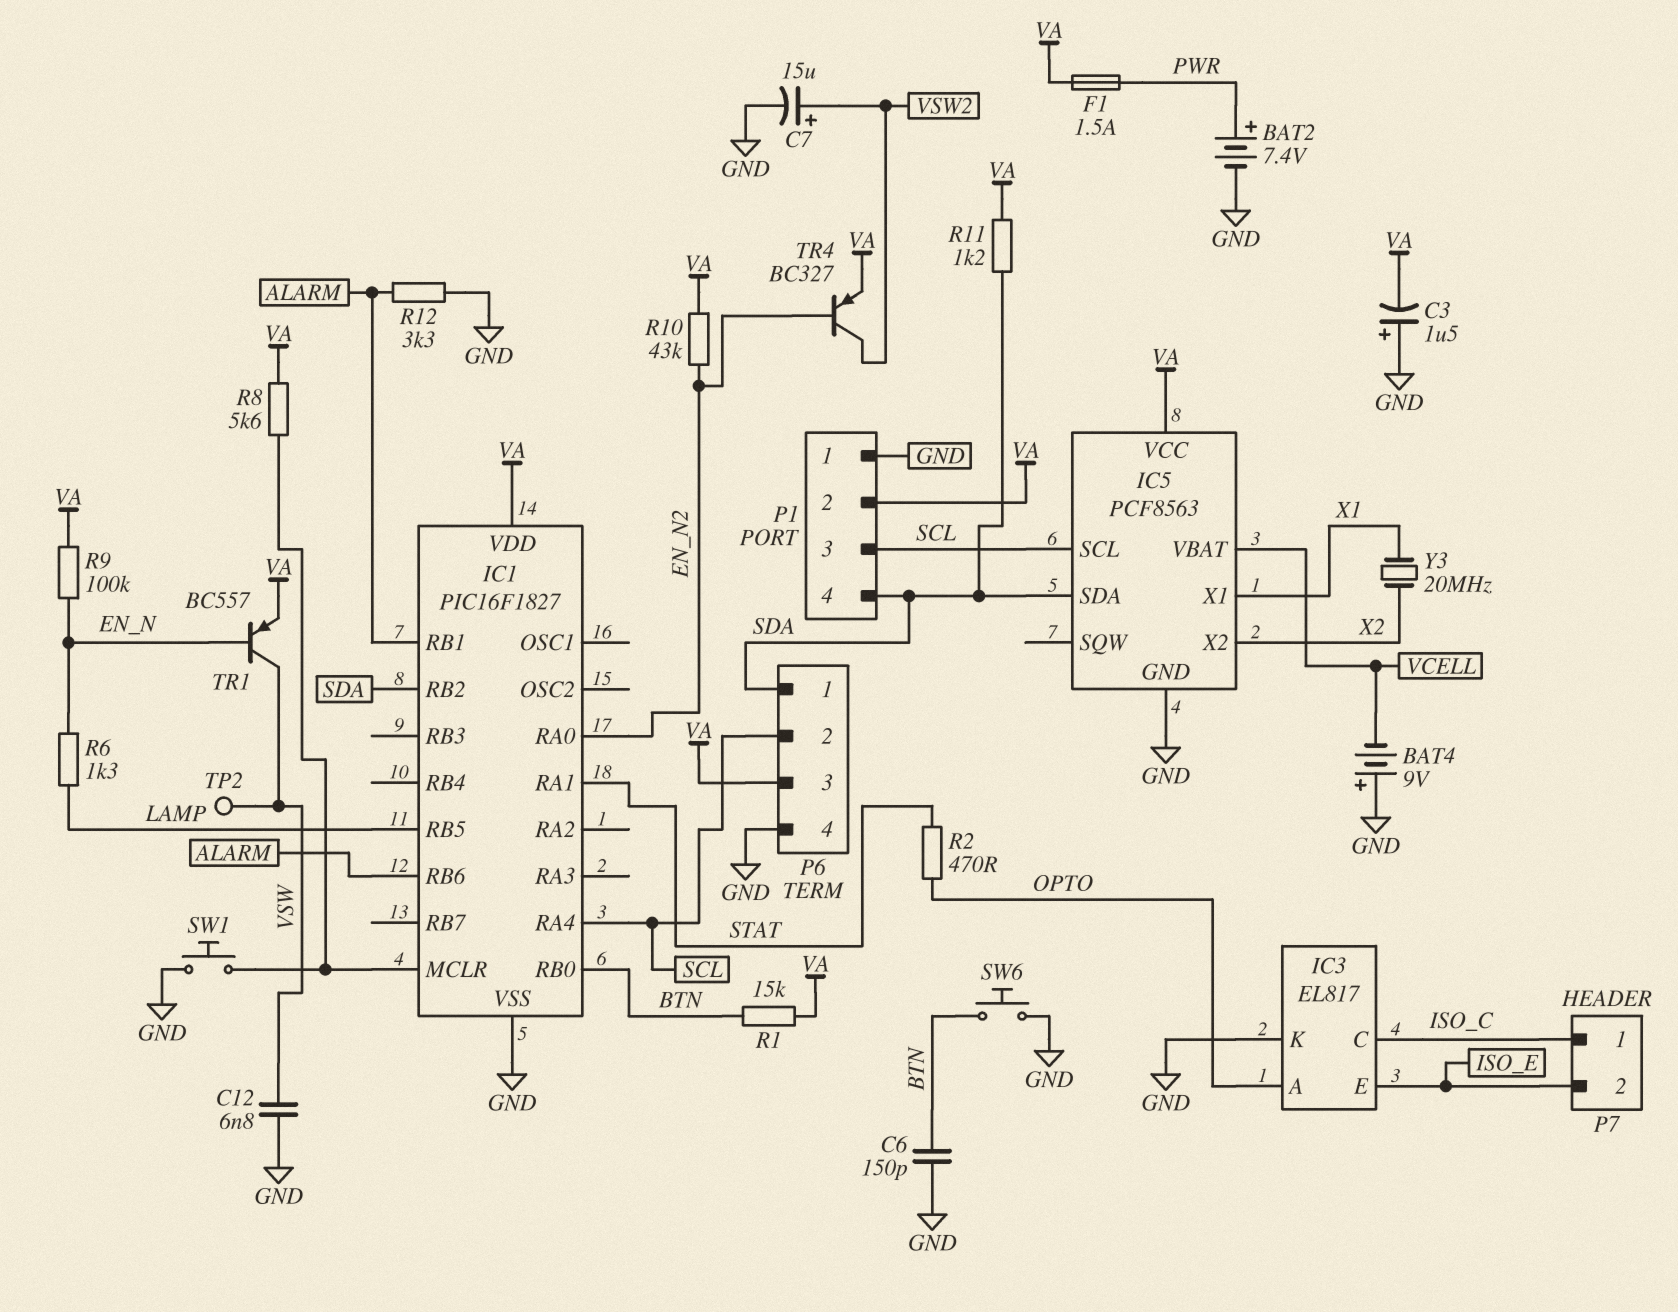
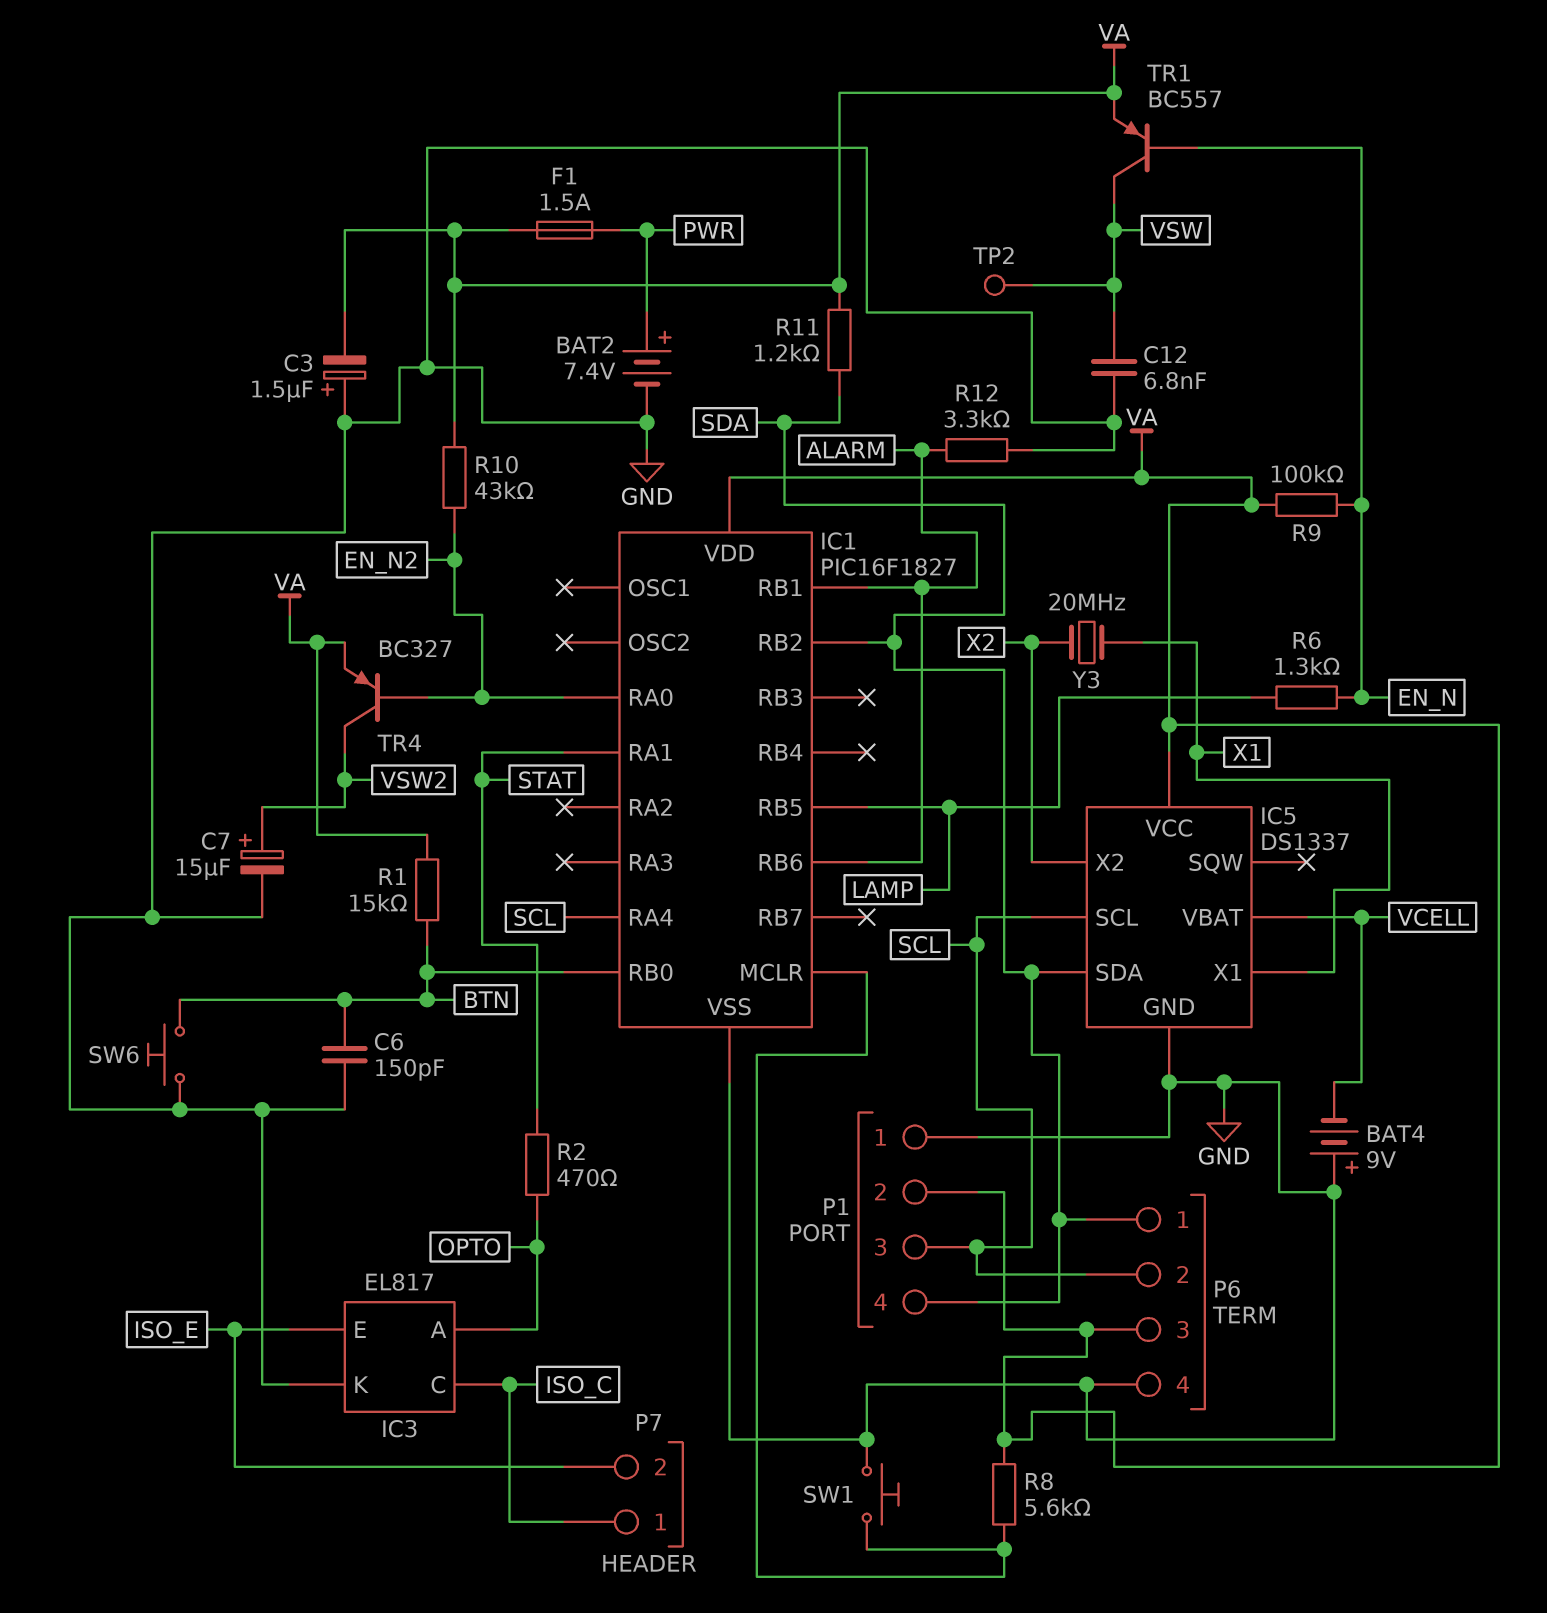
IC5: PCF8563 -> DS1337

